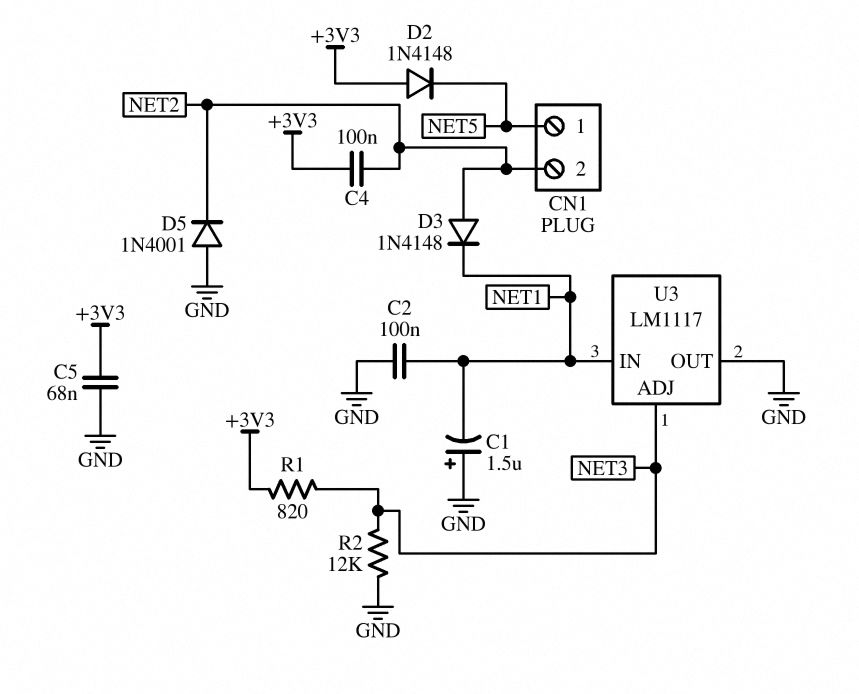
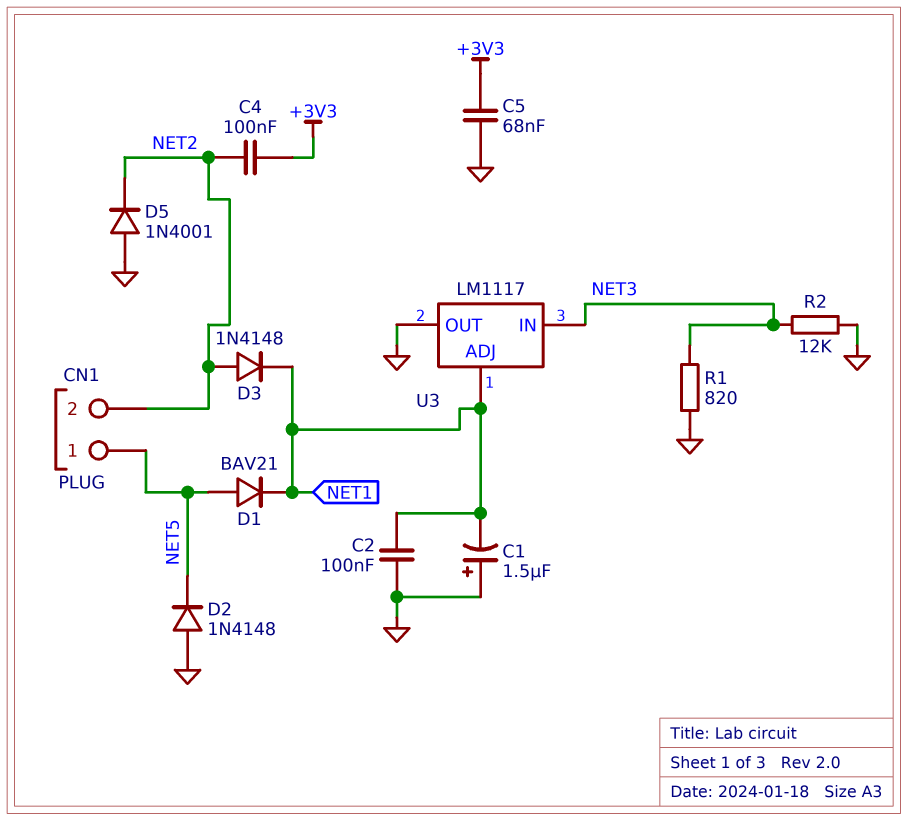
D1: none -> diode BAV21 (A NET5, K NET1)
D2: diode 1N4148 (A +3V3, K NET5) -> diode 1N4148 (A GND, K NET5)
R1: 820 (+3V3, NET3) -> 820 (GND, NET3)
U3 pin ADJ: NET3 -> NET1
U3 pin IN: NET1 -> NET3

